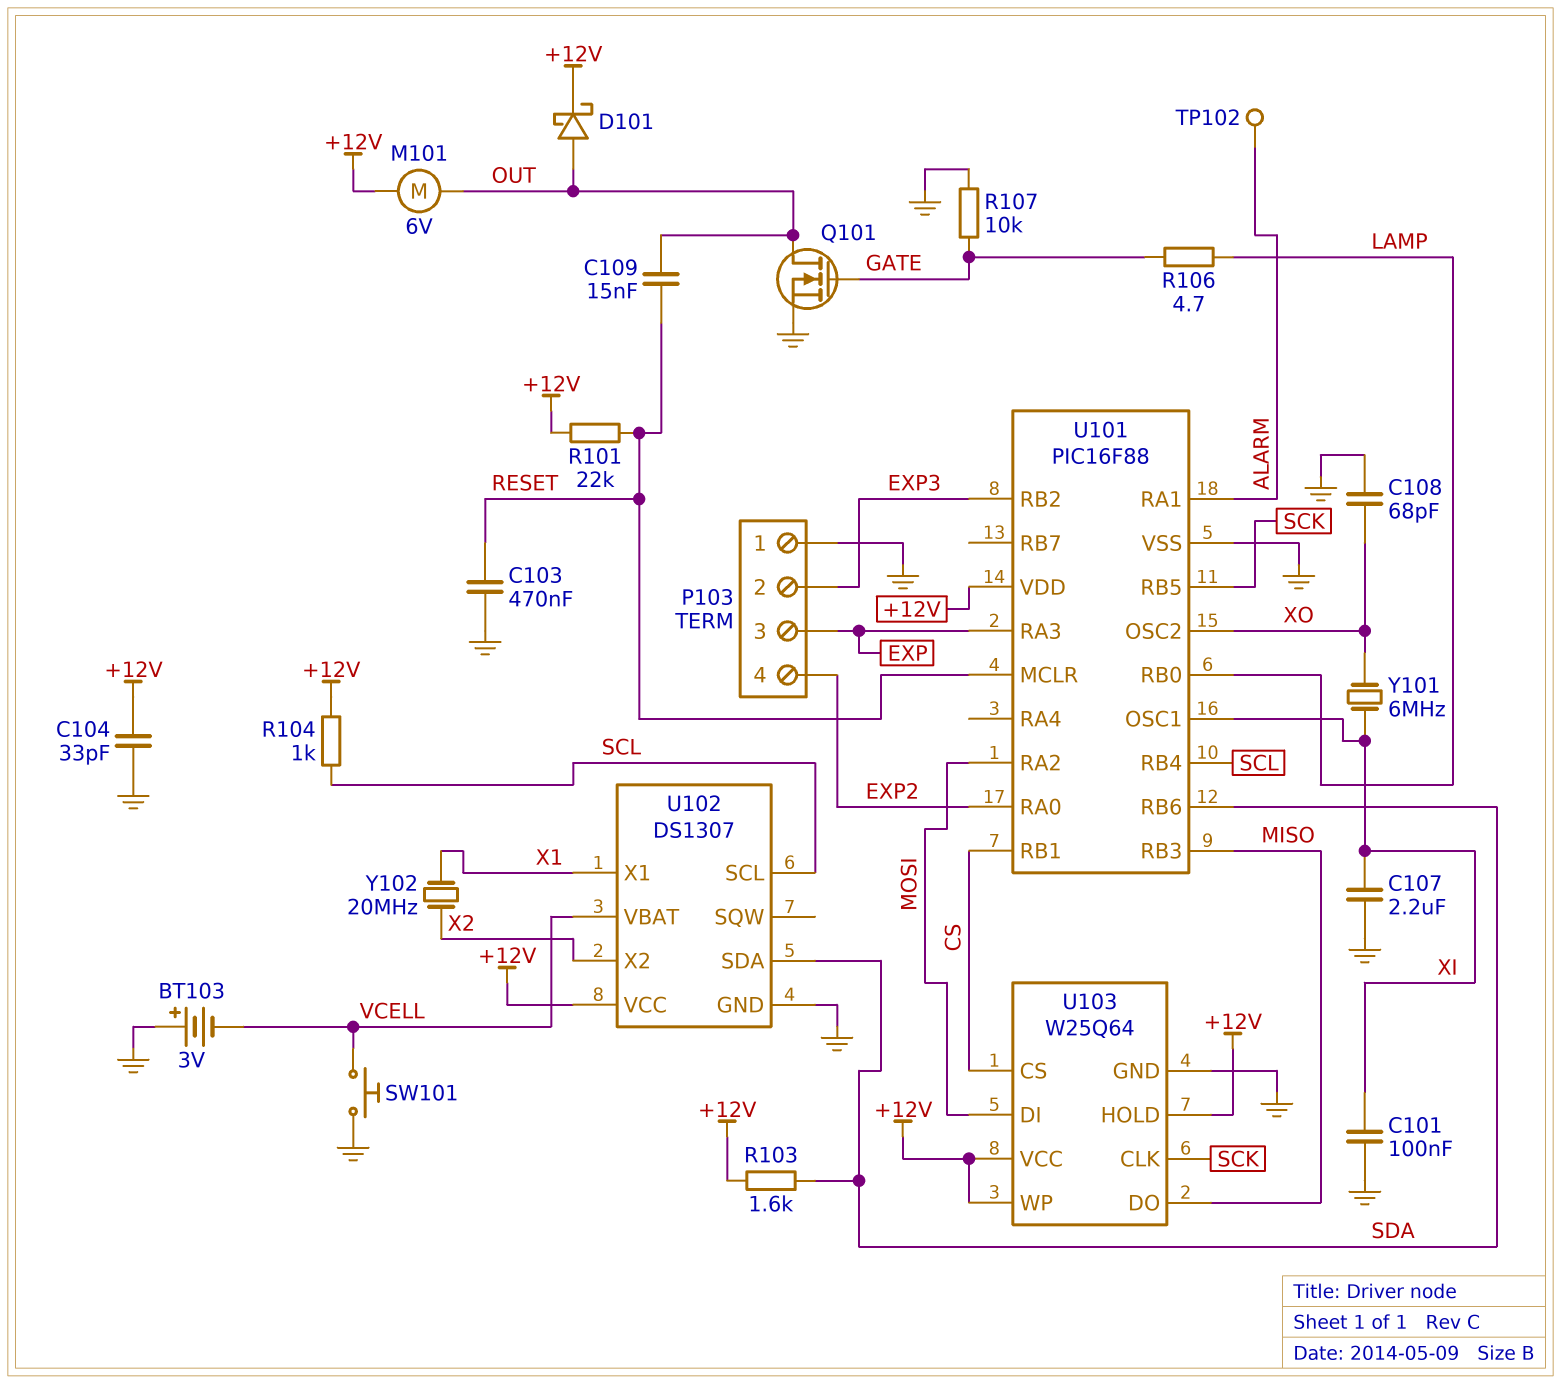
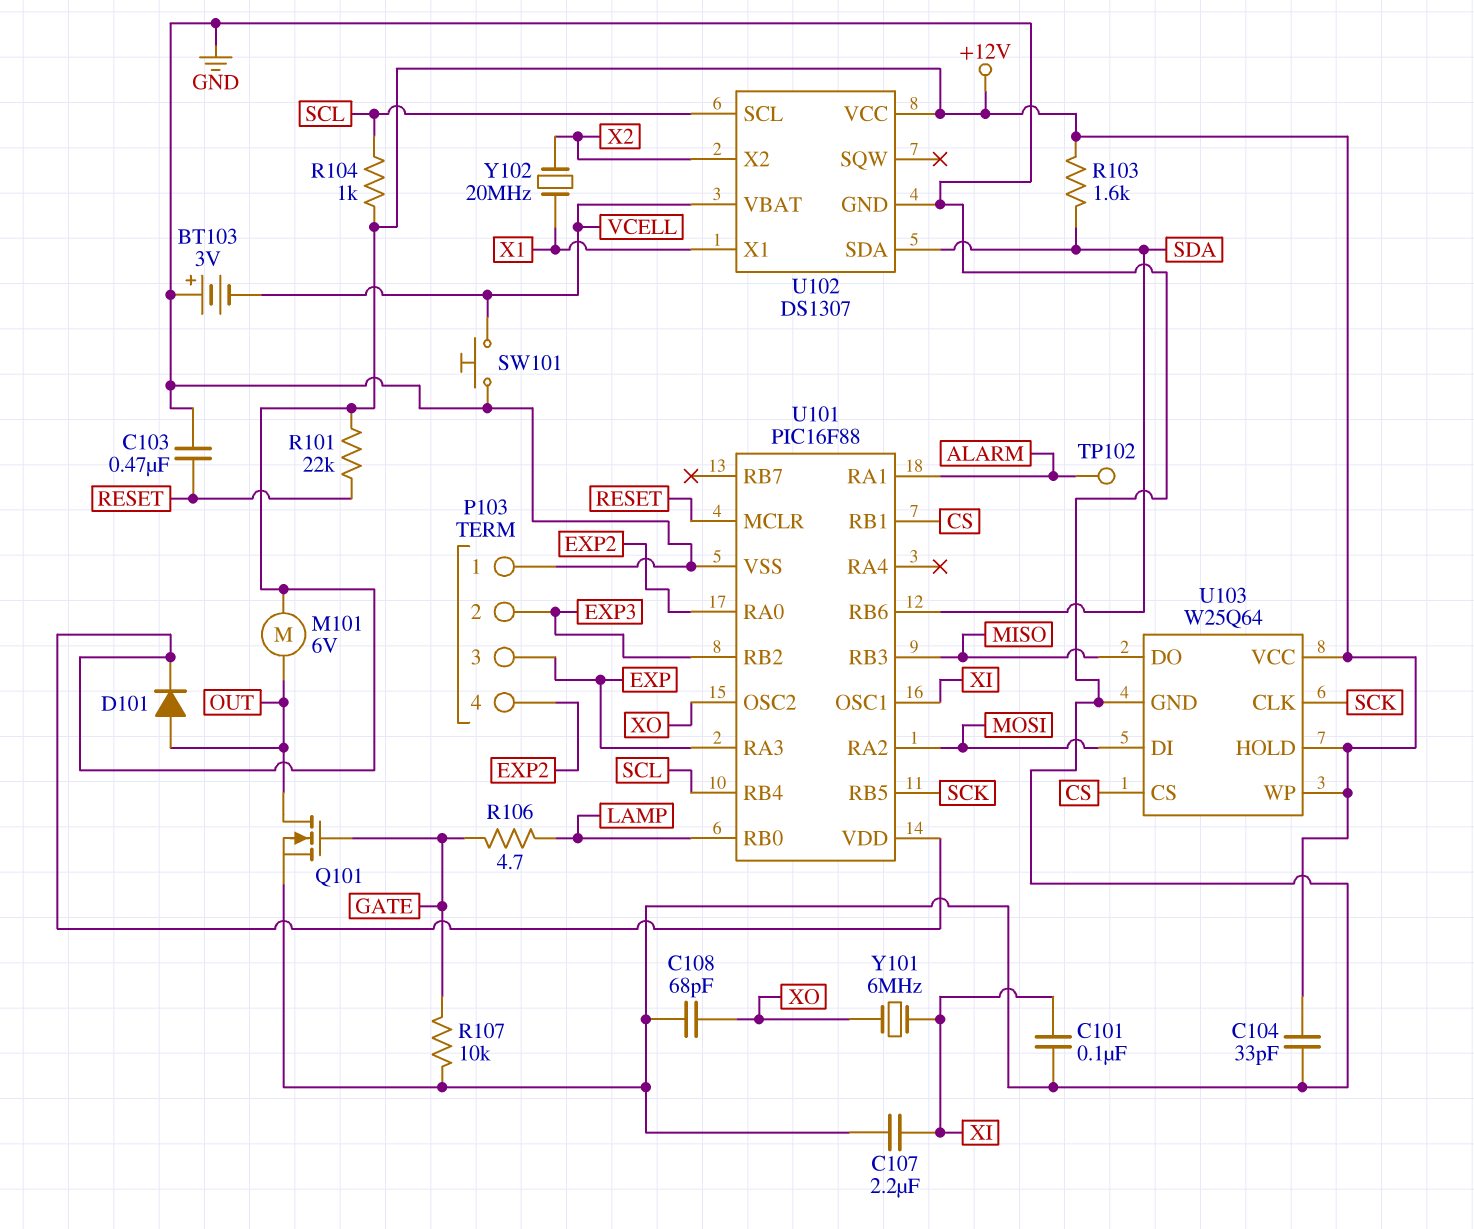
C109: 15nF (OUT, RESET) -> none
D101: schottky (A OUT, K +12V) -> diode (A OUT, K +12V)

